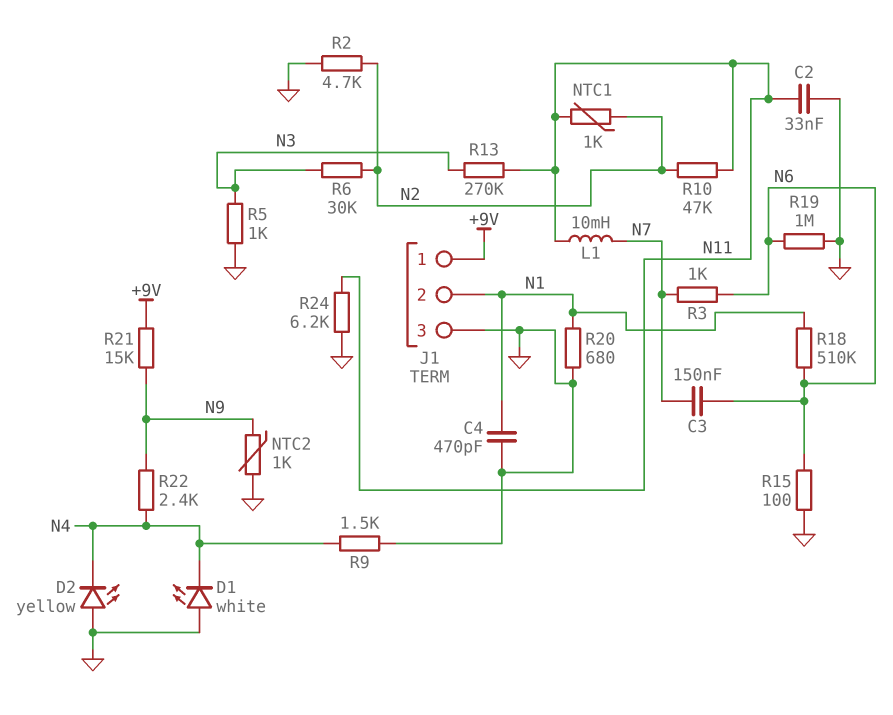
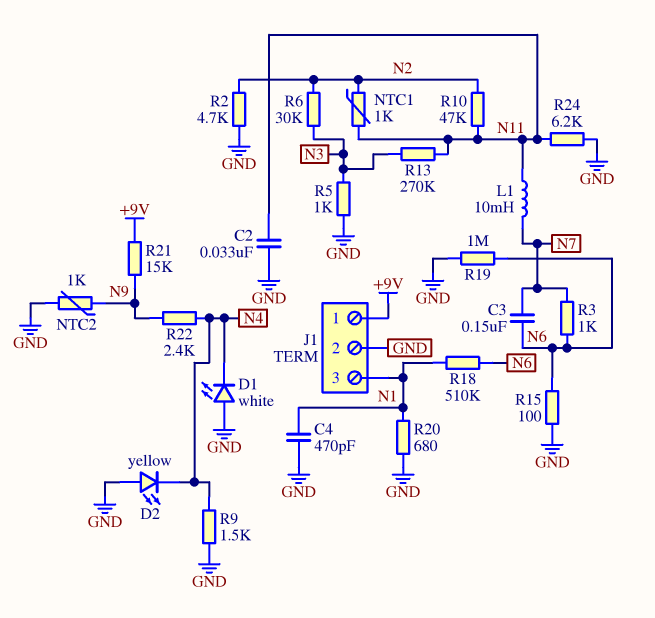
J1 pin 2: N1 -> GND
J1 pin 3: GND -> N1

